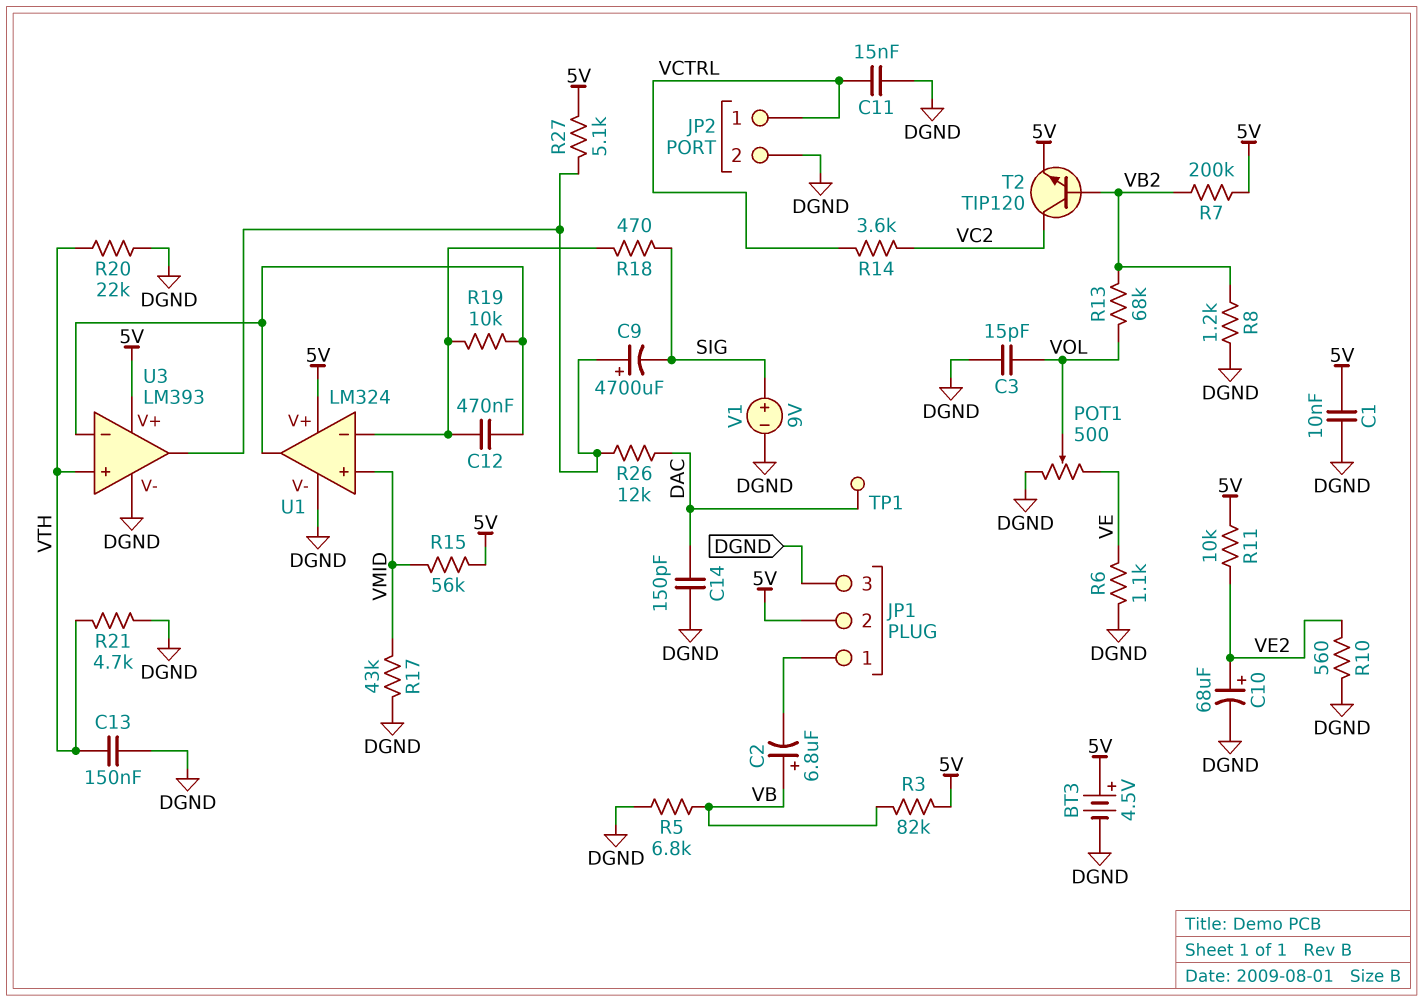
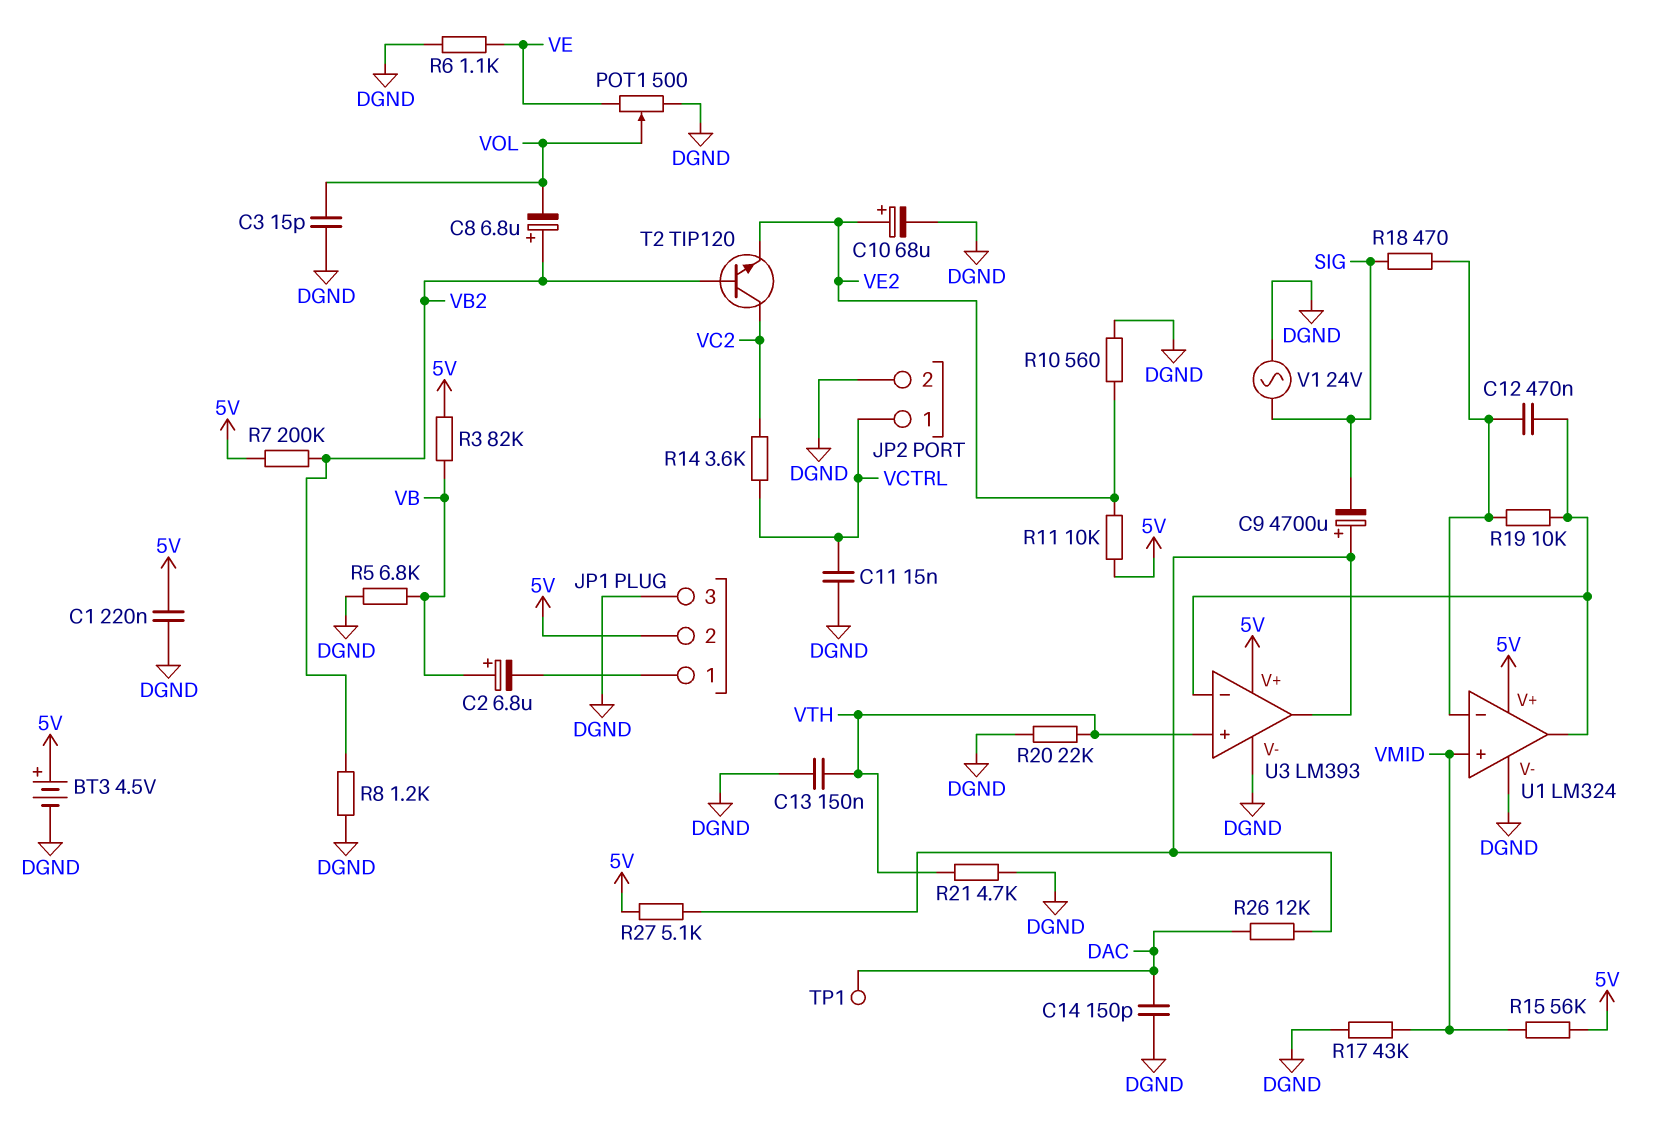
C1: 10nF (5V, DGND) -> 220nF (5V, DGND)
C8: none -> 6.8uF (plus VB2, minus VOL)
R13: 68k (VB2, VOL) -> none
T2: NPN TIP120 (B VB2, C VC2, E 5V) -> NPN TIP120 (B VB2, C VC2, E VE2)
V1: 9V (plus SIG, minus DGND) -> AC 24V (DGND, SIG)

